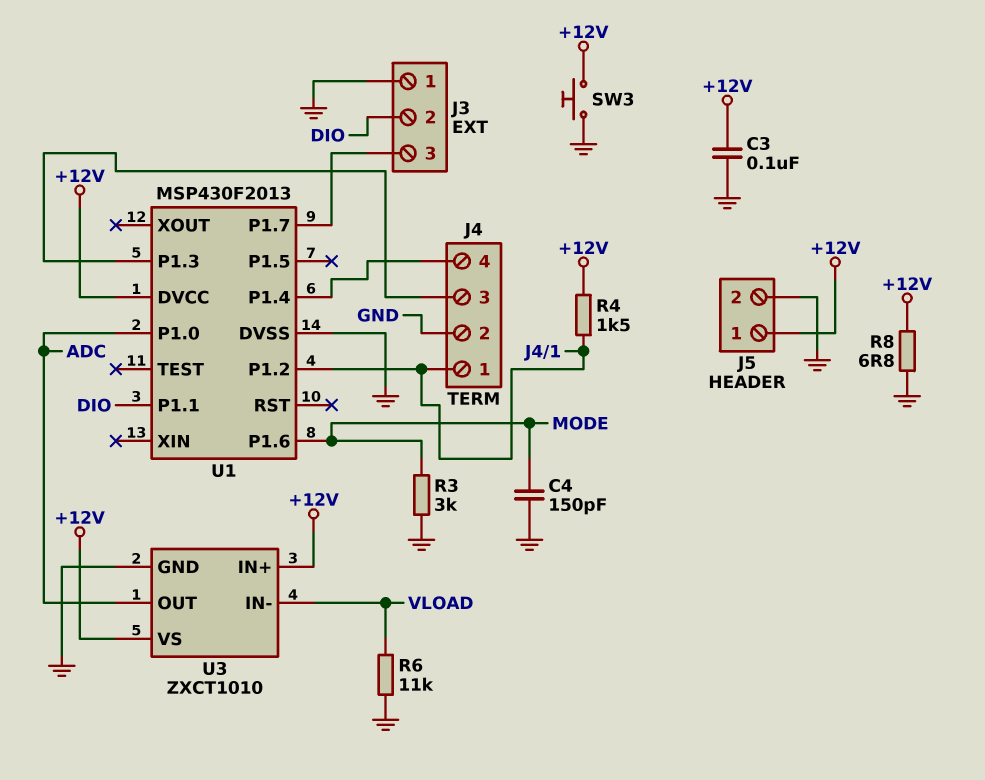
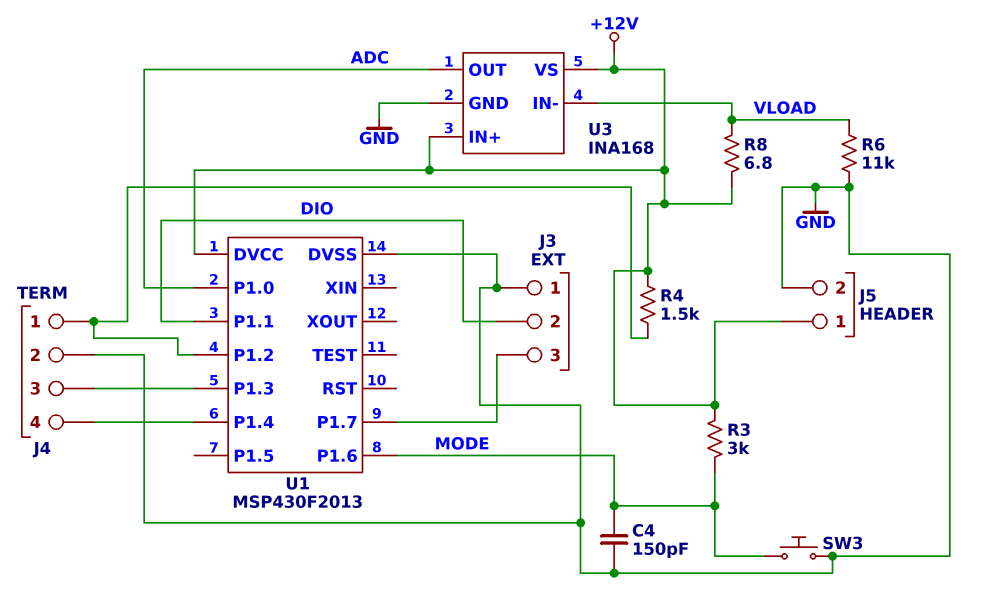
C3: 100nF (+12V, GND) -> none
R3: 3k (GND, MODE) -> 3k (+12V, MODE)
R8: 6.8 (+12V, GND) -> 6.8 (+12V, VLOAD)
SW3: button (+12V, GND) -> button (GND, MODE)
U3: ZXCT1010 -> INA168

